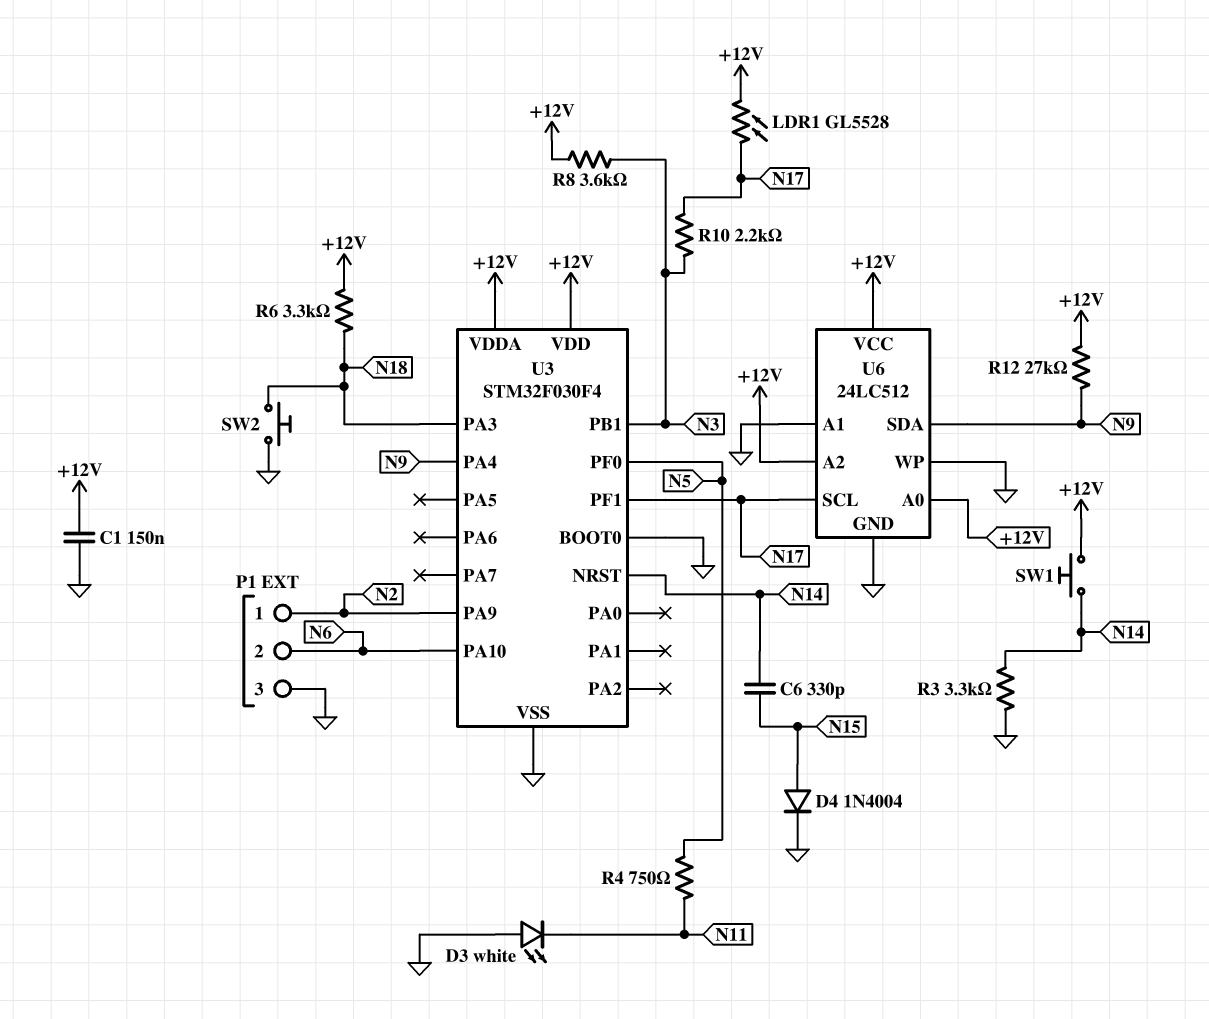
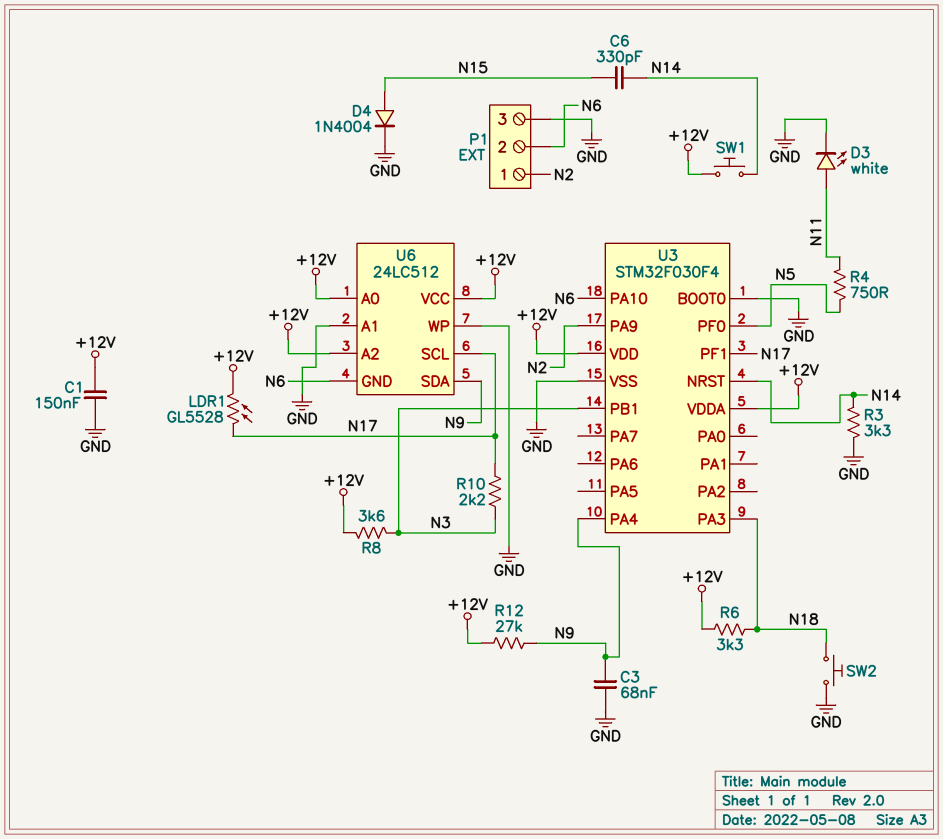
C3: none -> 68nF (GND, N9)
D3: LED white (A GND, K N11) -> LED white (A N11, K GND)
U6 pin GND: GND -> N6

